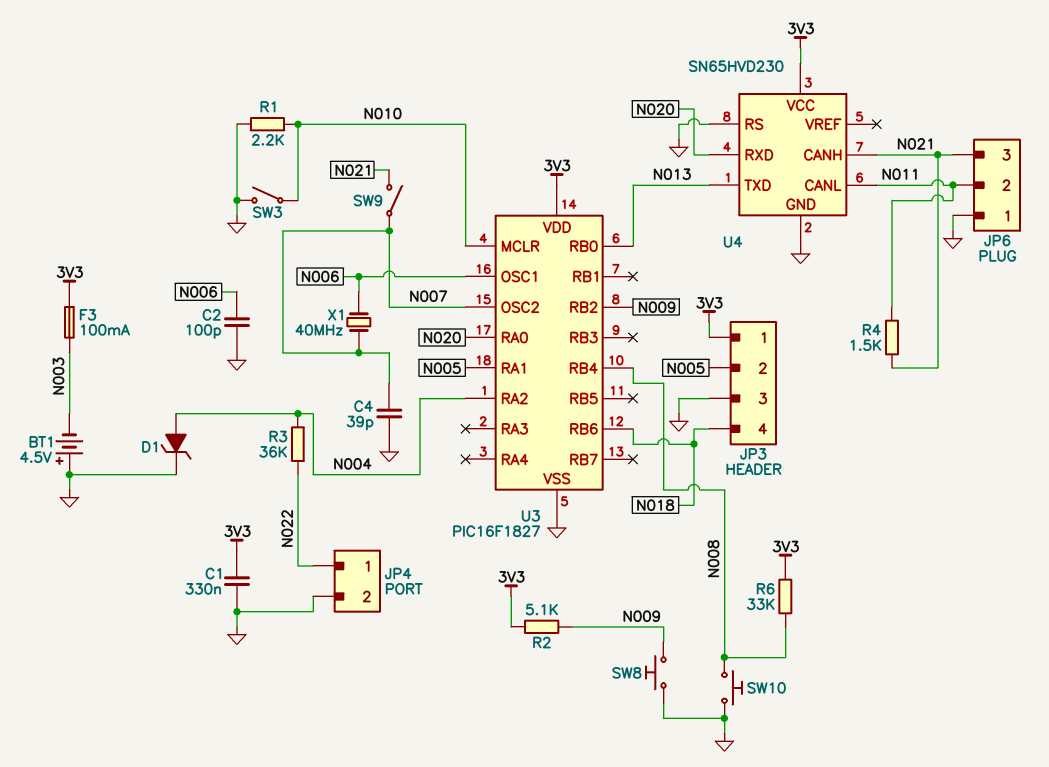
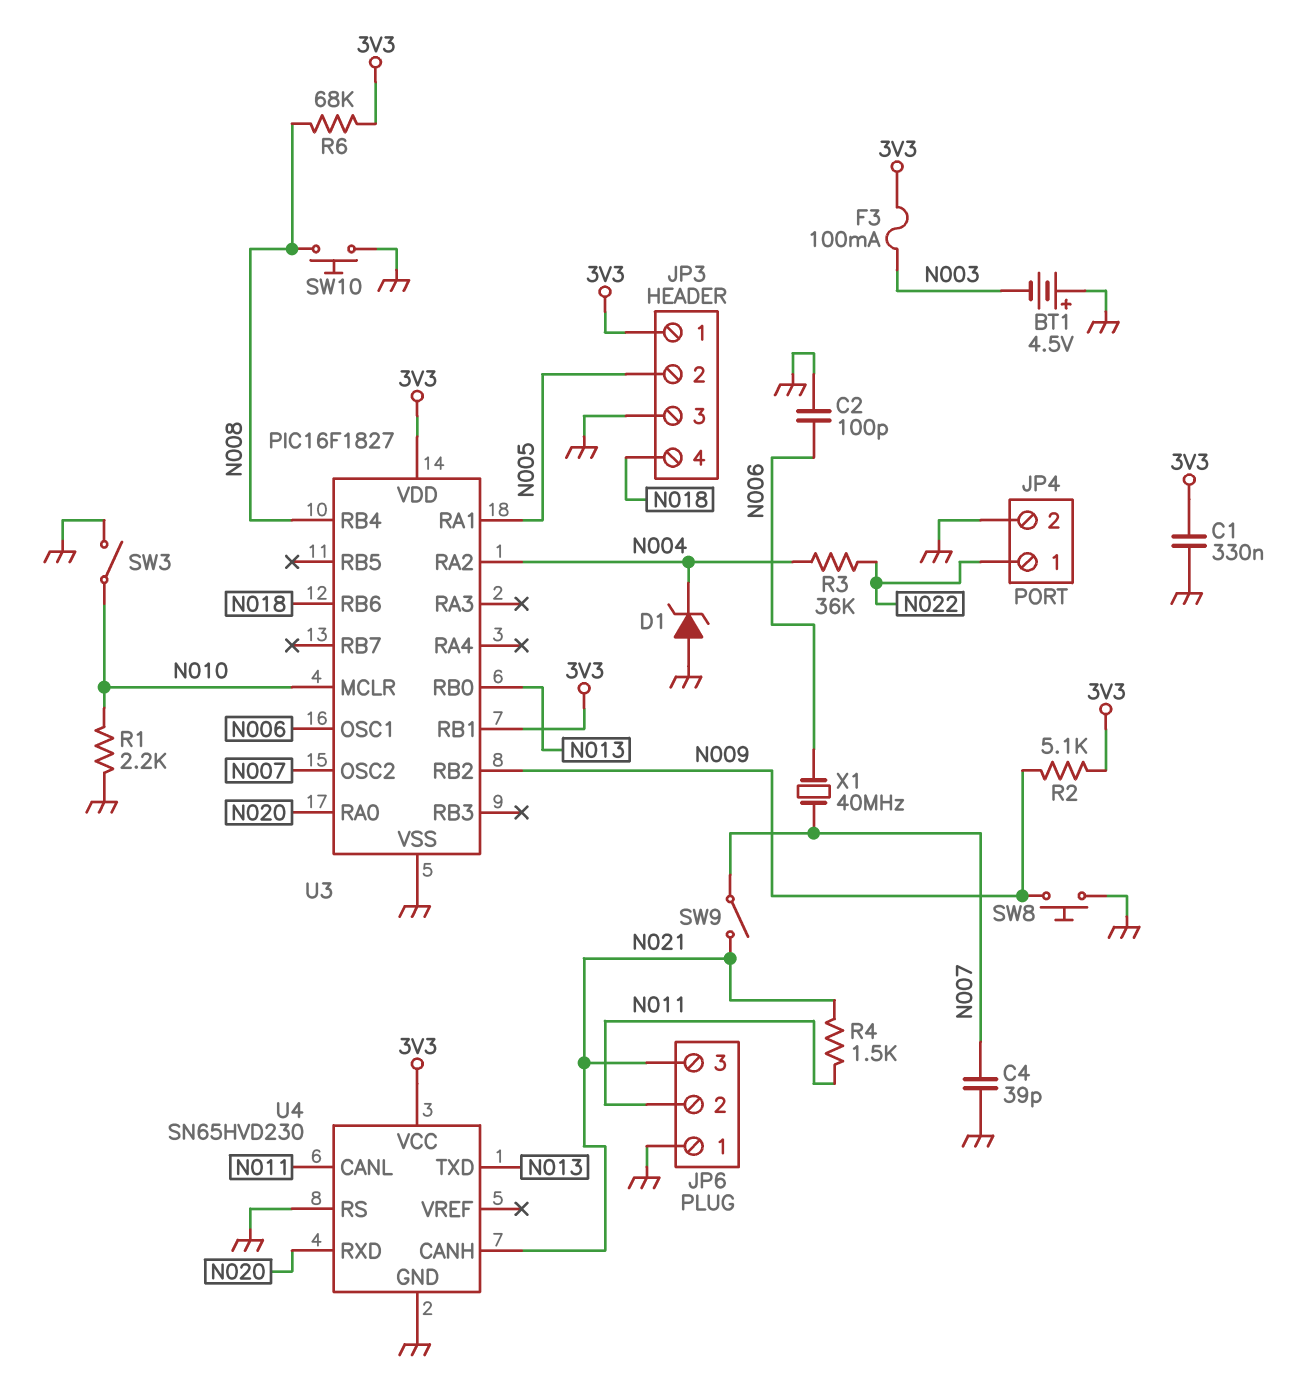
D1: zener (A N004, K GND) -> zener (A GND, K N004)
R6: 33k (3V3, N008) -> 68k (3V3, N008)
U3 pin RB1: none -> 3V3

